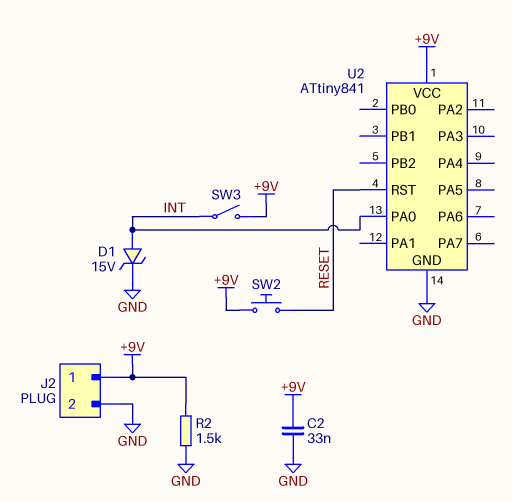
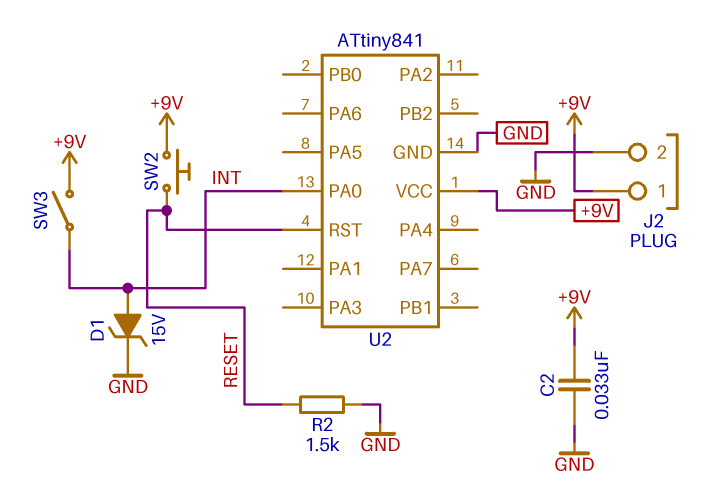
R2: 1.5k (+9V, GND) -> 1.5k (GND, RESET)

